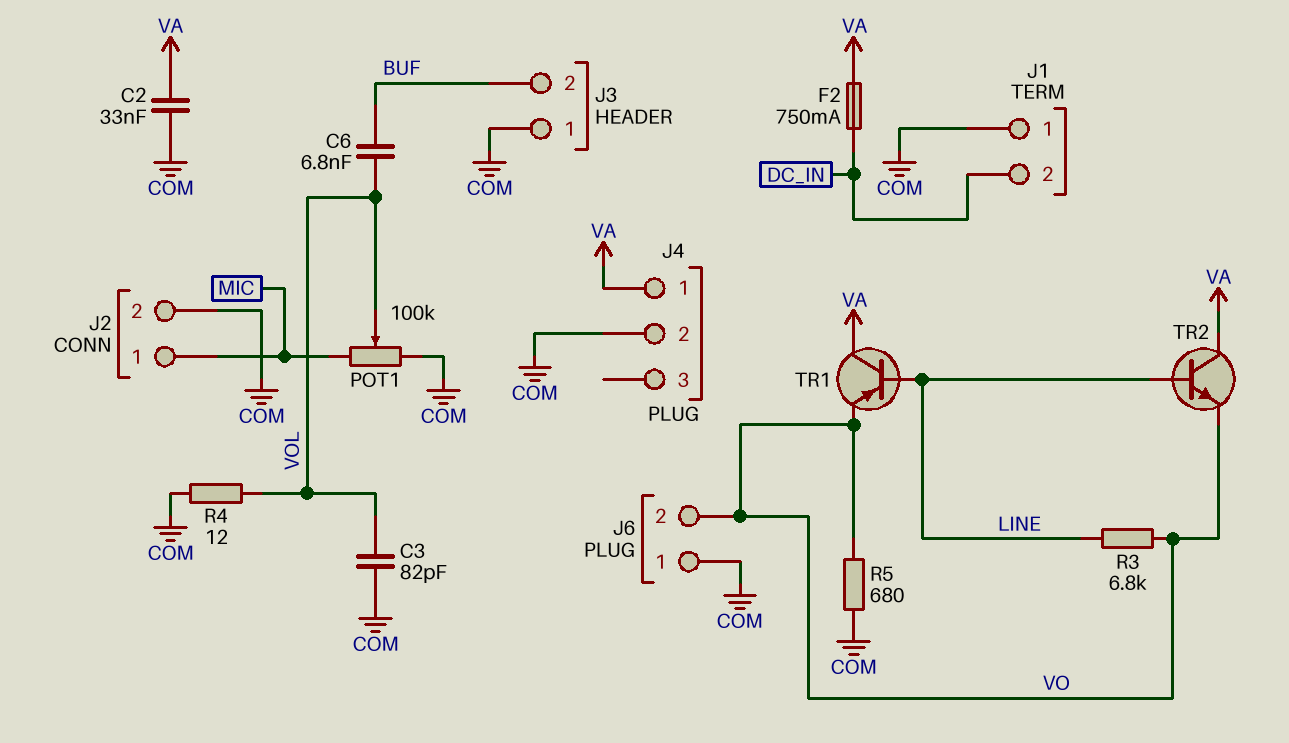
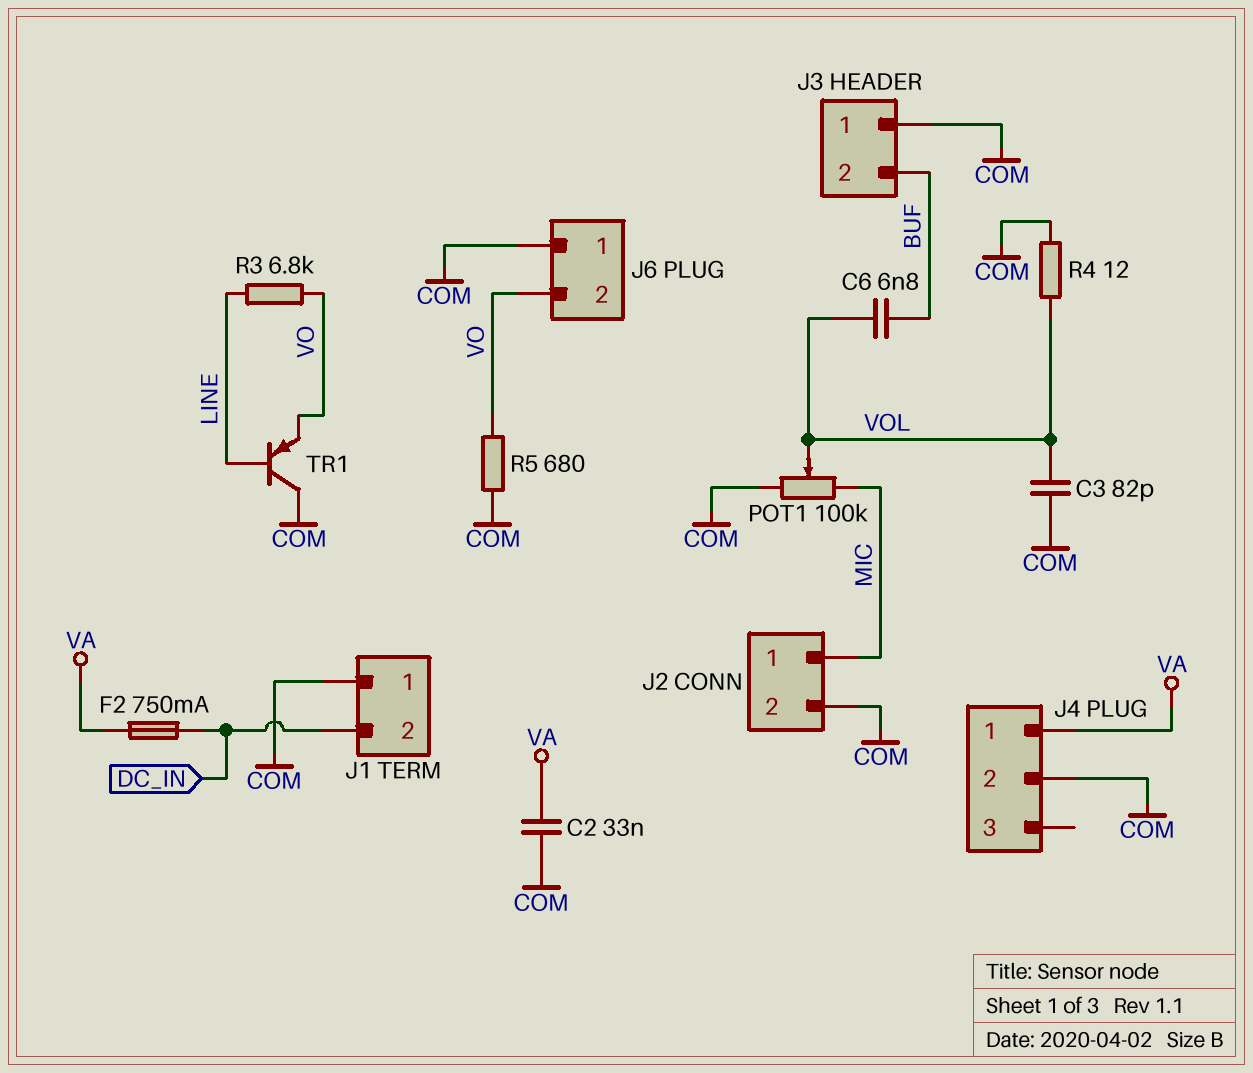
TR1: PNP (B LINE, C VA, E VO) -> PNP (B LINE, C COM, E VO)
TR2: NPN (B LINE, C VA, E VO) -> none

